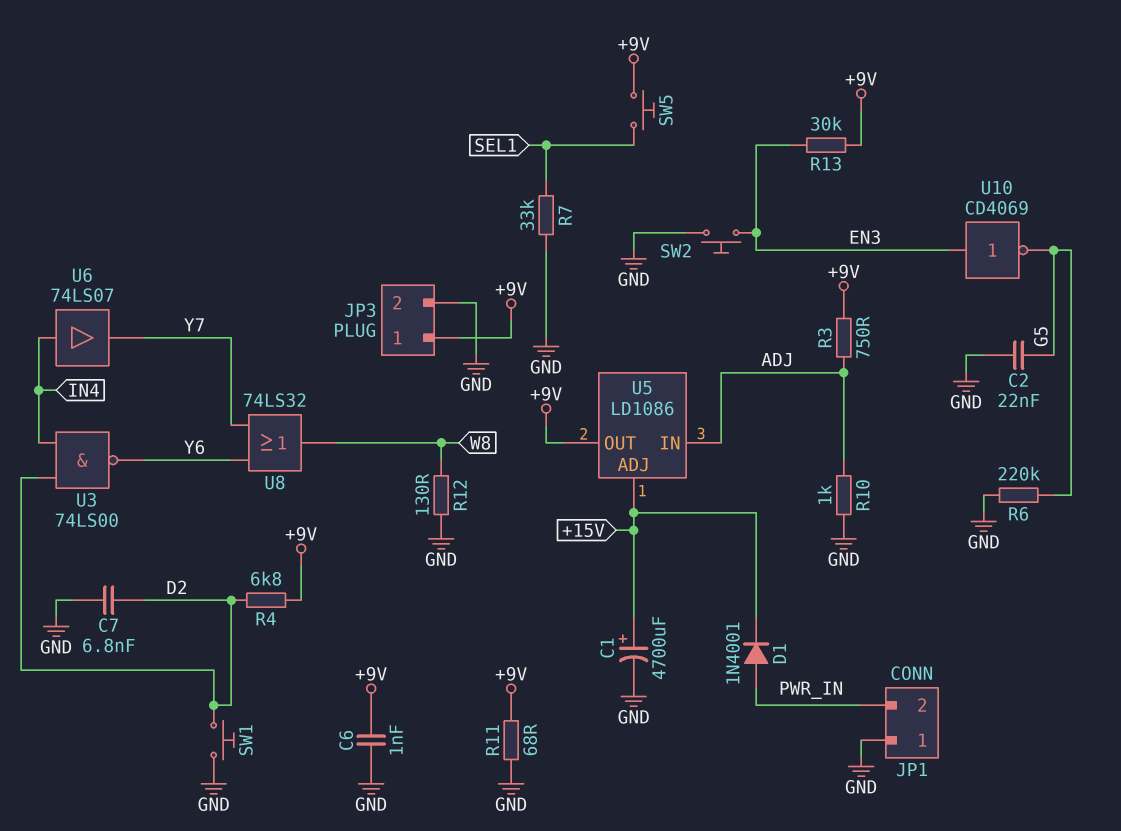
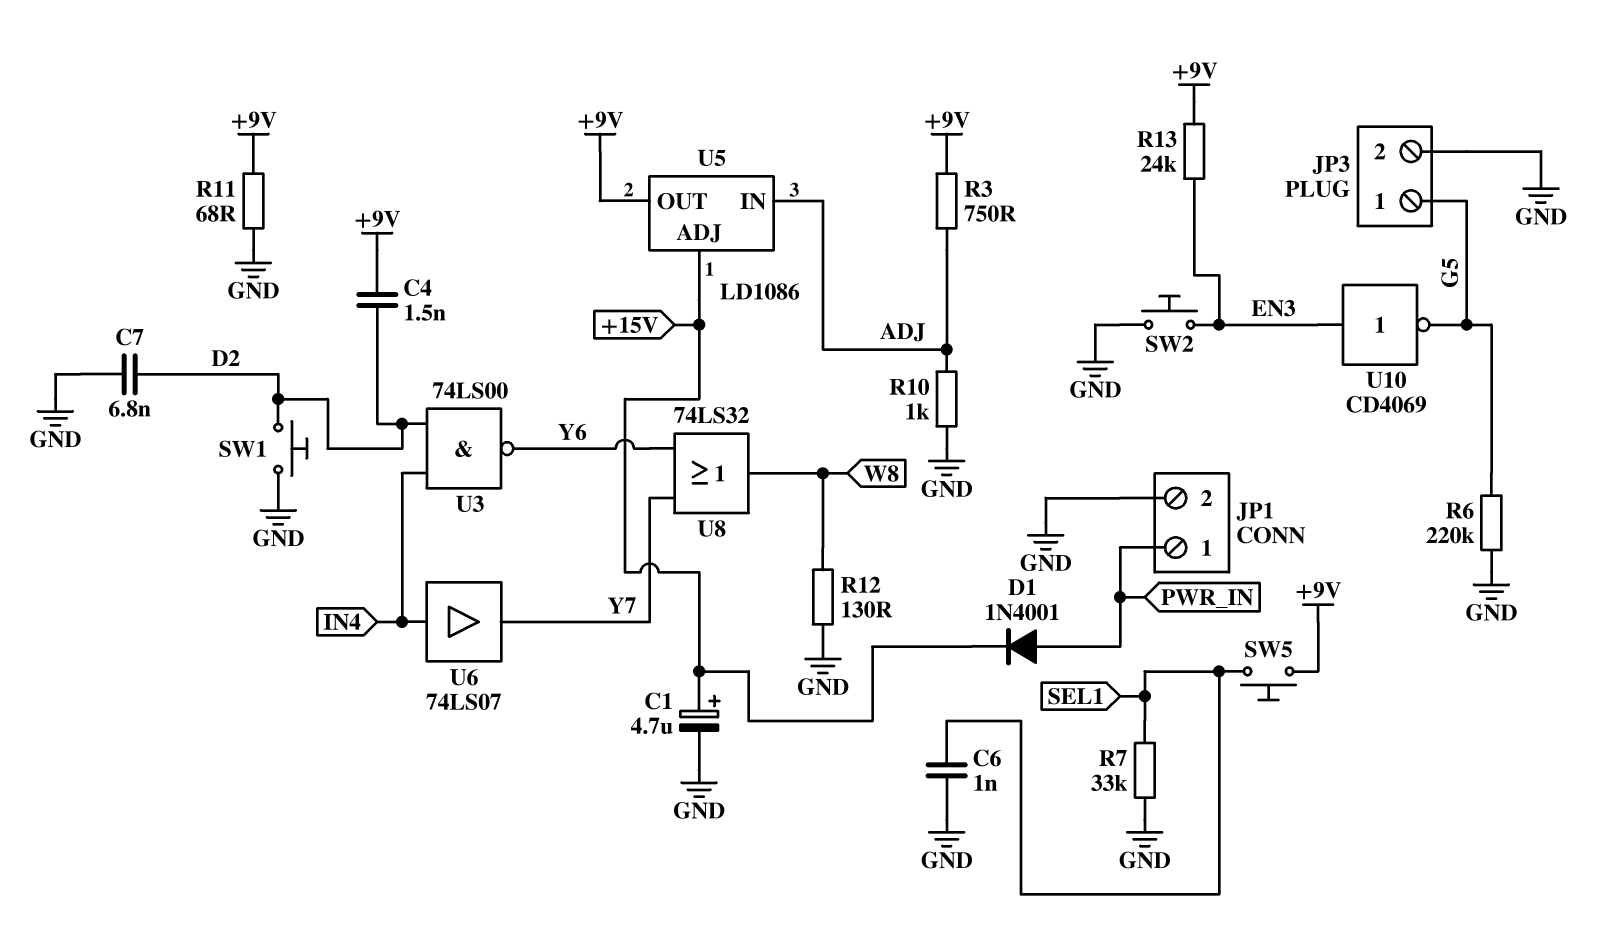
C1: 4700uF (plus +15V, minus GND) -> 4.7uF (plus +15V, minus GND)
C2: 22nF (G5, GND) -> none
C4: none -> 1.5nF (+9V, D2)
C6: 1nF (+9V, GND) -> 1nF (GND, SEL1)
JP1 pin 1: GND -> PWR_IN
JP1 pin 2: PWR_IN -> GND
JP3 pin 1: +9V -> G5
R4: 6.8k (+9V, D2) -> none
R13: 30k (+9V, EN3) -> 24k (+9V, EN3)

